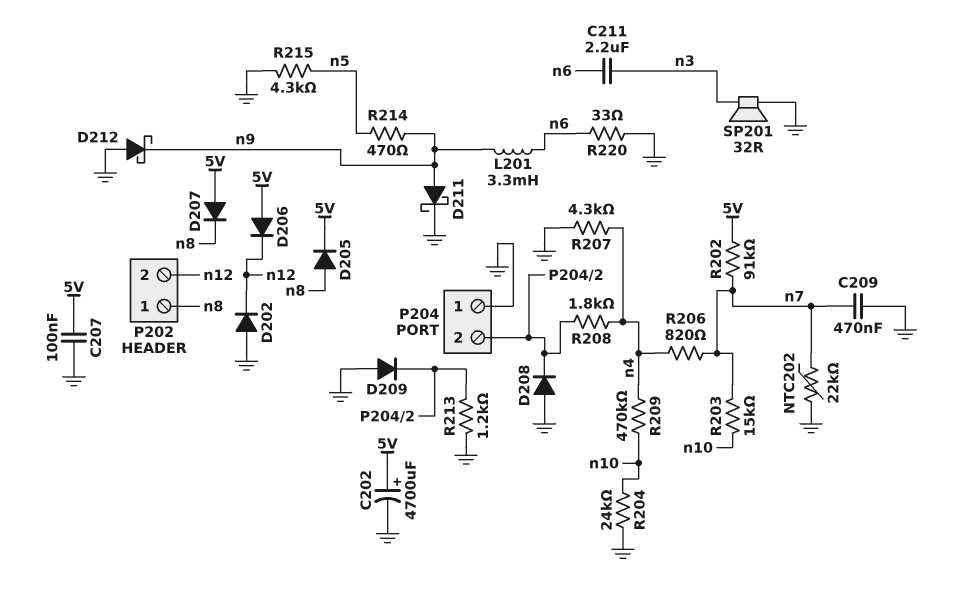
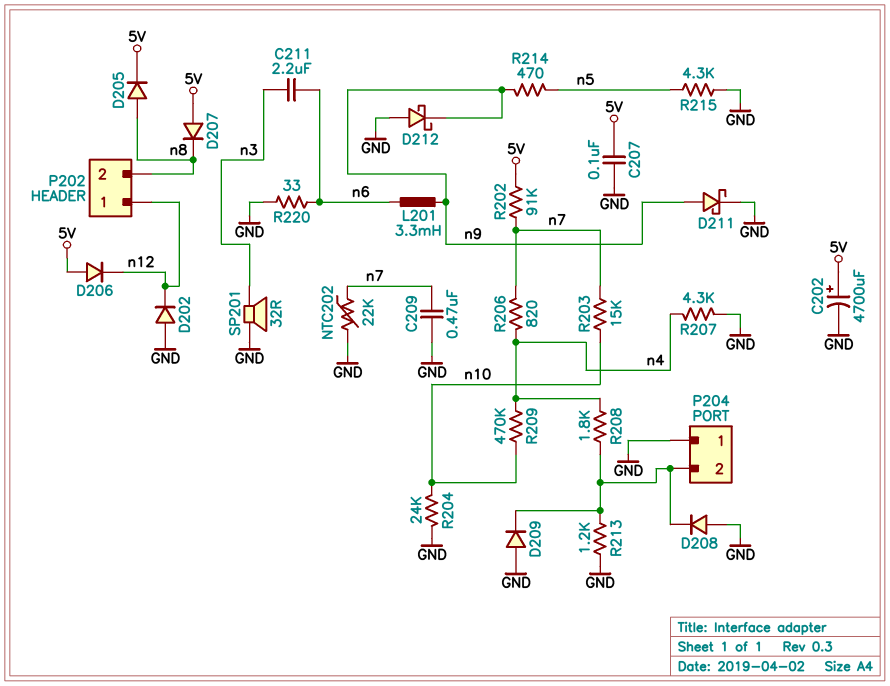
P202 pin 1: n8 -> n12
P202 pin 2: n12 -> n8

